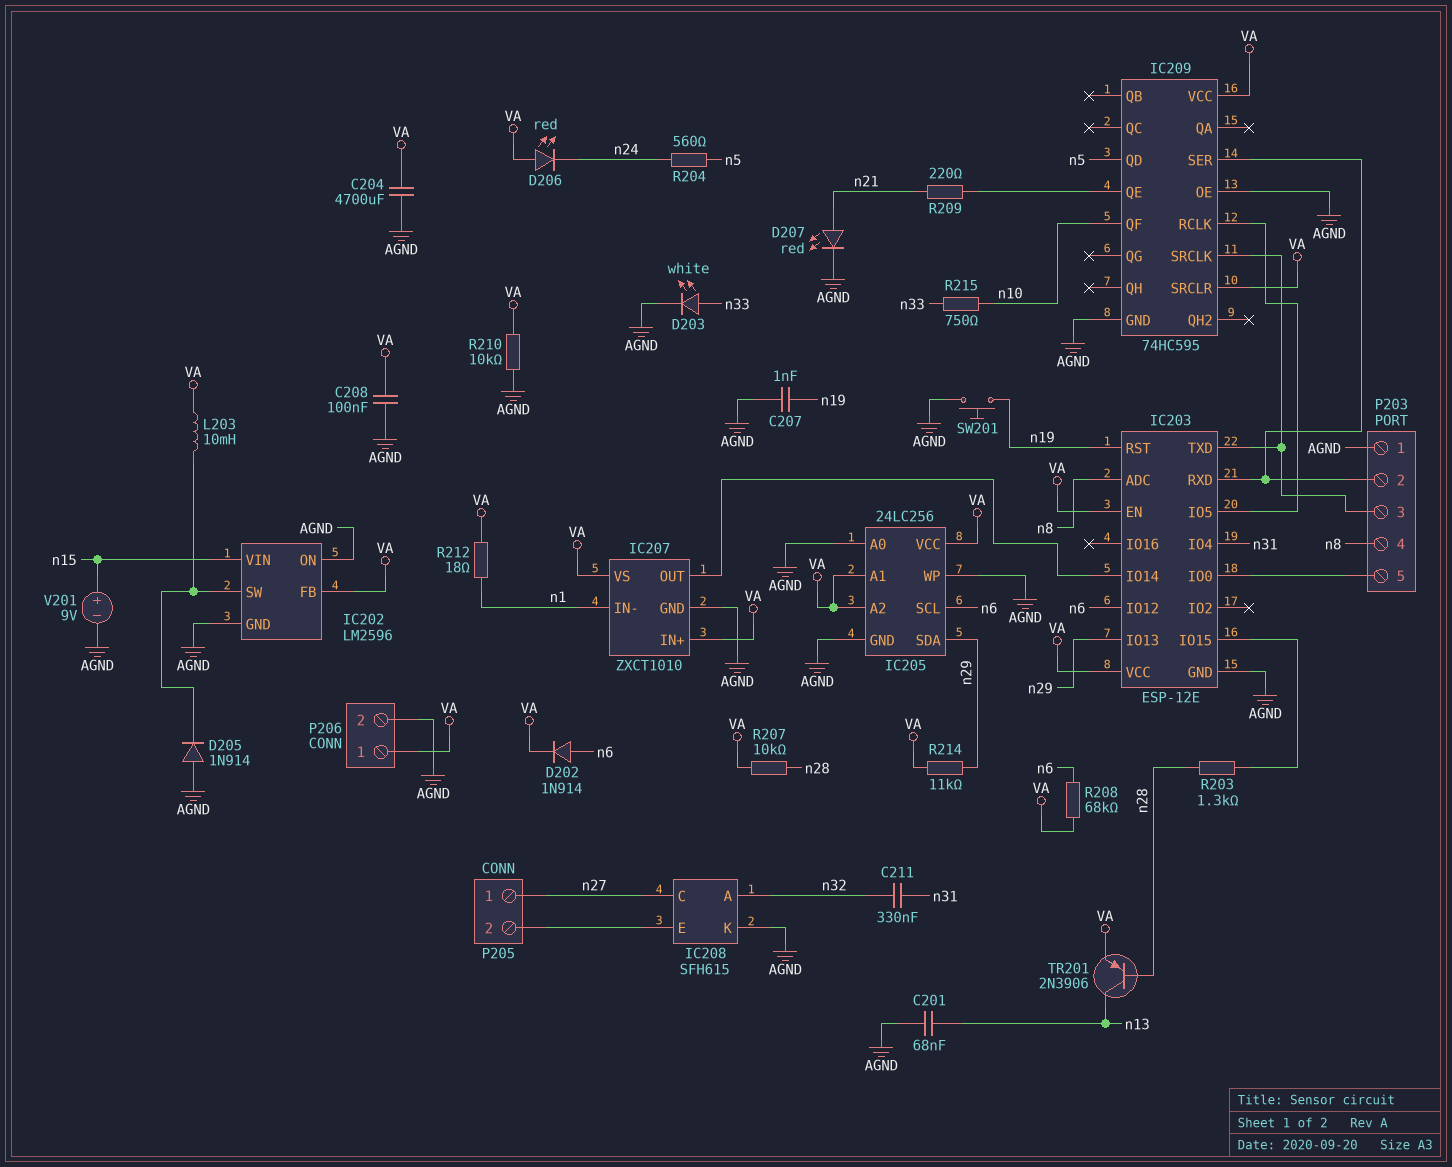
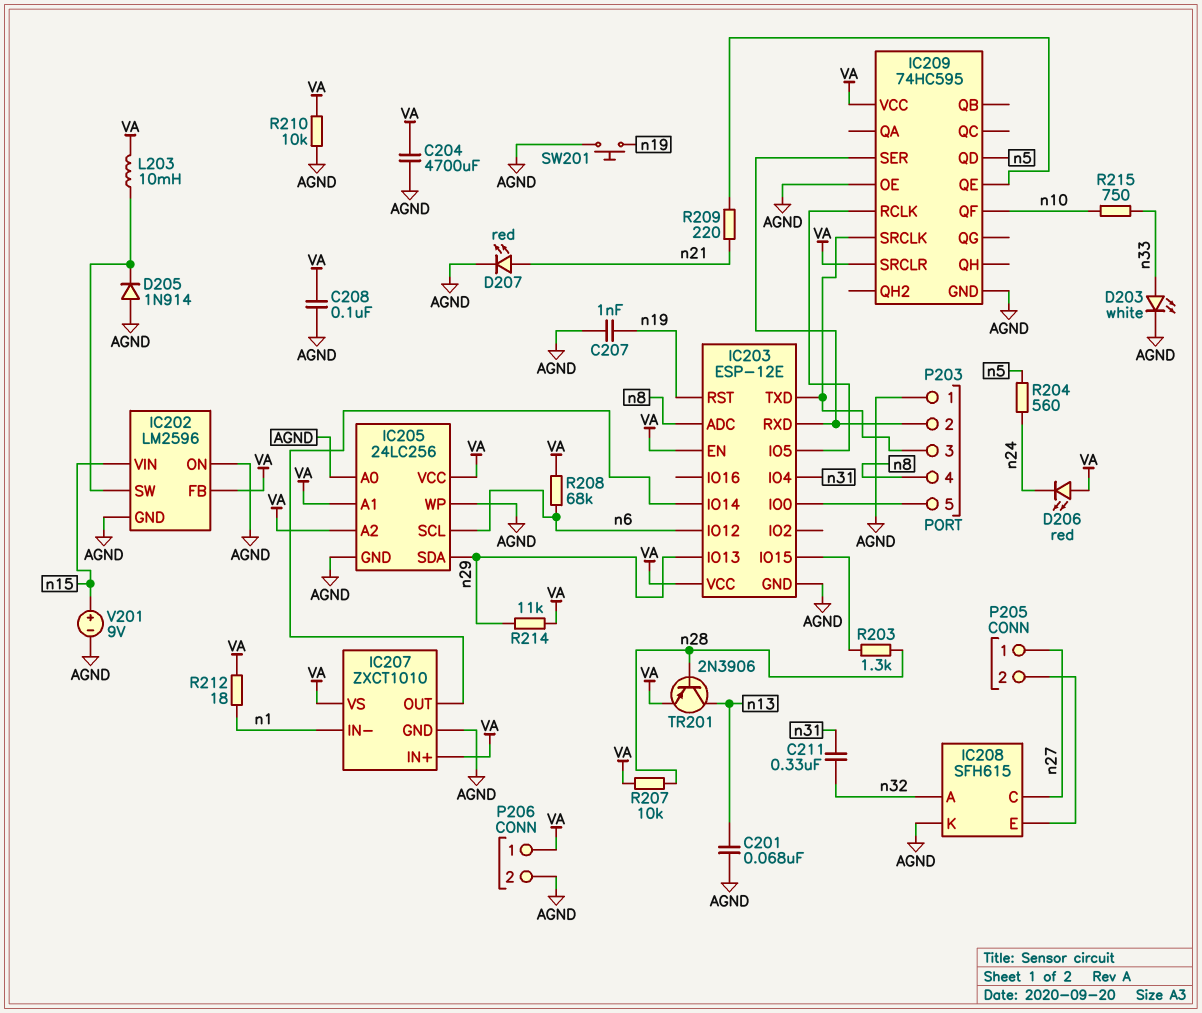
D202: diode 1N914 (A n6, K VA) -> none

